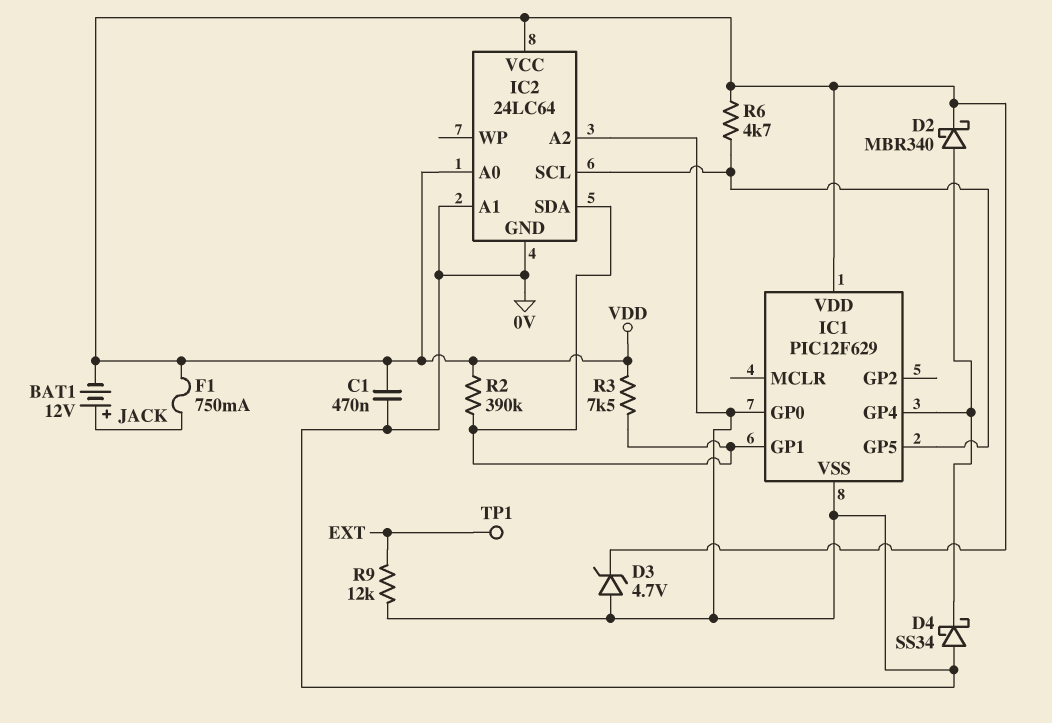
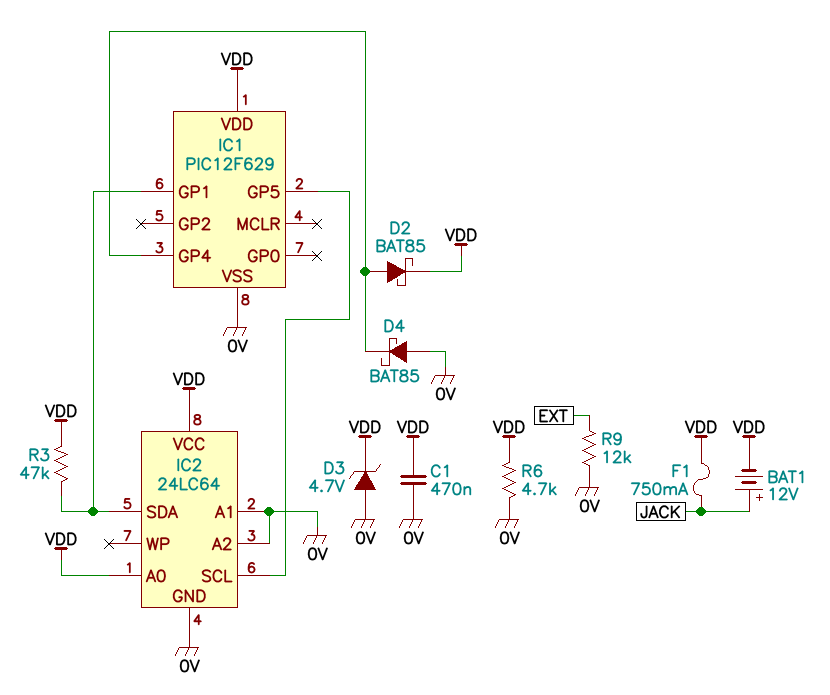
D2: schottky MBR340 (A IC1/GP4, K VDD) -> schottky BAT85 (A IC1/GP4, K VDD)
D4: schottky SS34 (A 0V, K IC1/GP4) -> schottky BAT85 (A 0V, K IC1/GP4)
IC1 pin GP0: 0V -> none
R2: 390k (IC1/GP1, VDD) -> none
R3: 7.5k (IC1/GP1, VDD) -> 47k (IC1/GP1, VDD)
R6: 4.7k (IC1/GP5, VDD) -> 4.7k (0V, VDD)
TP1: test point (EXT) -> none

